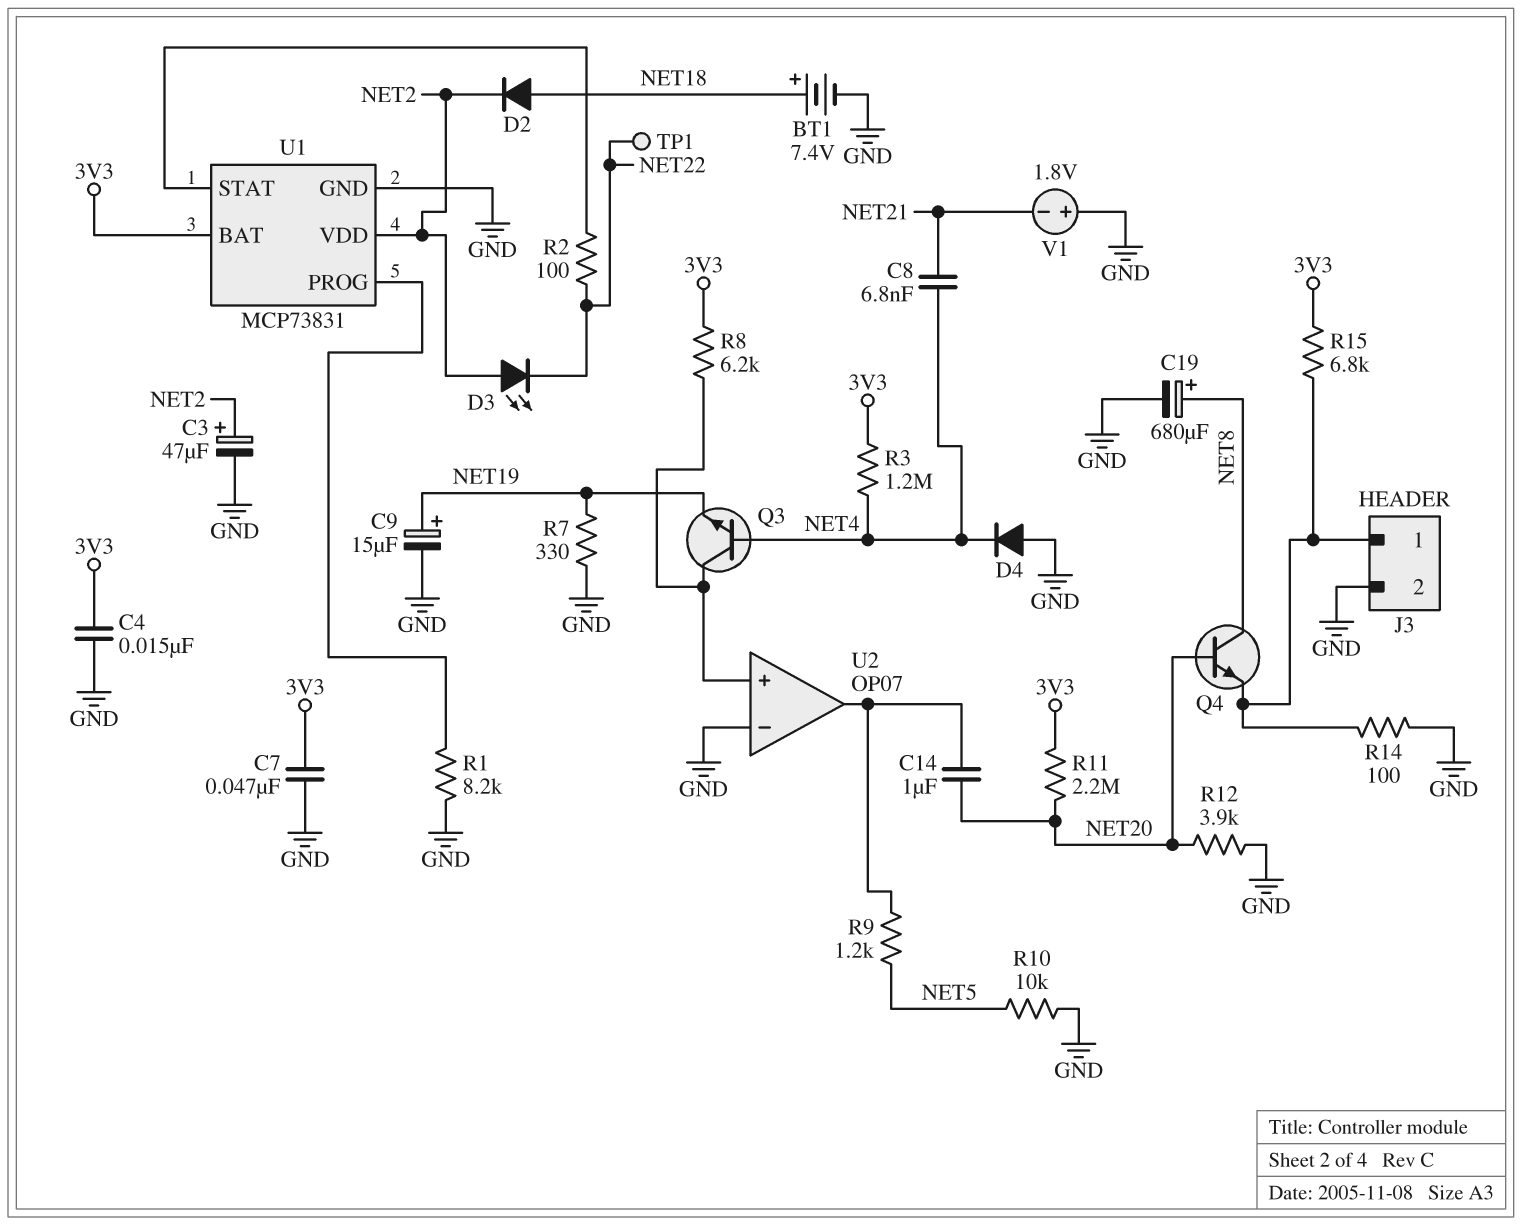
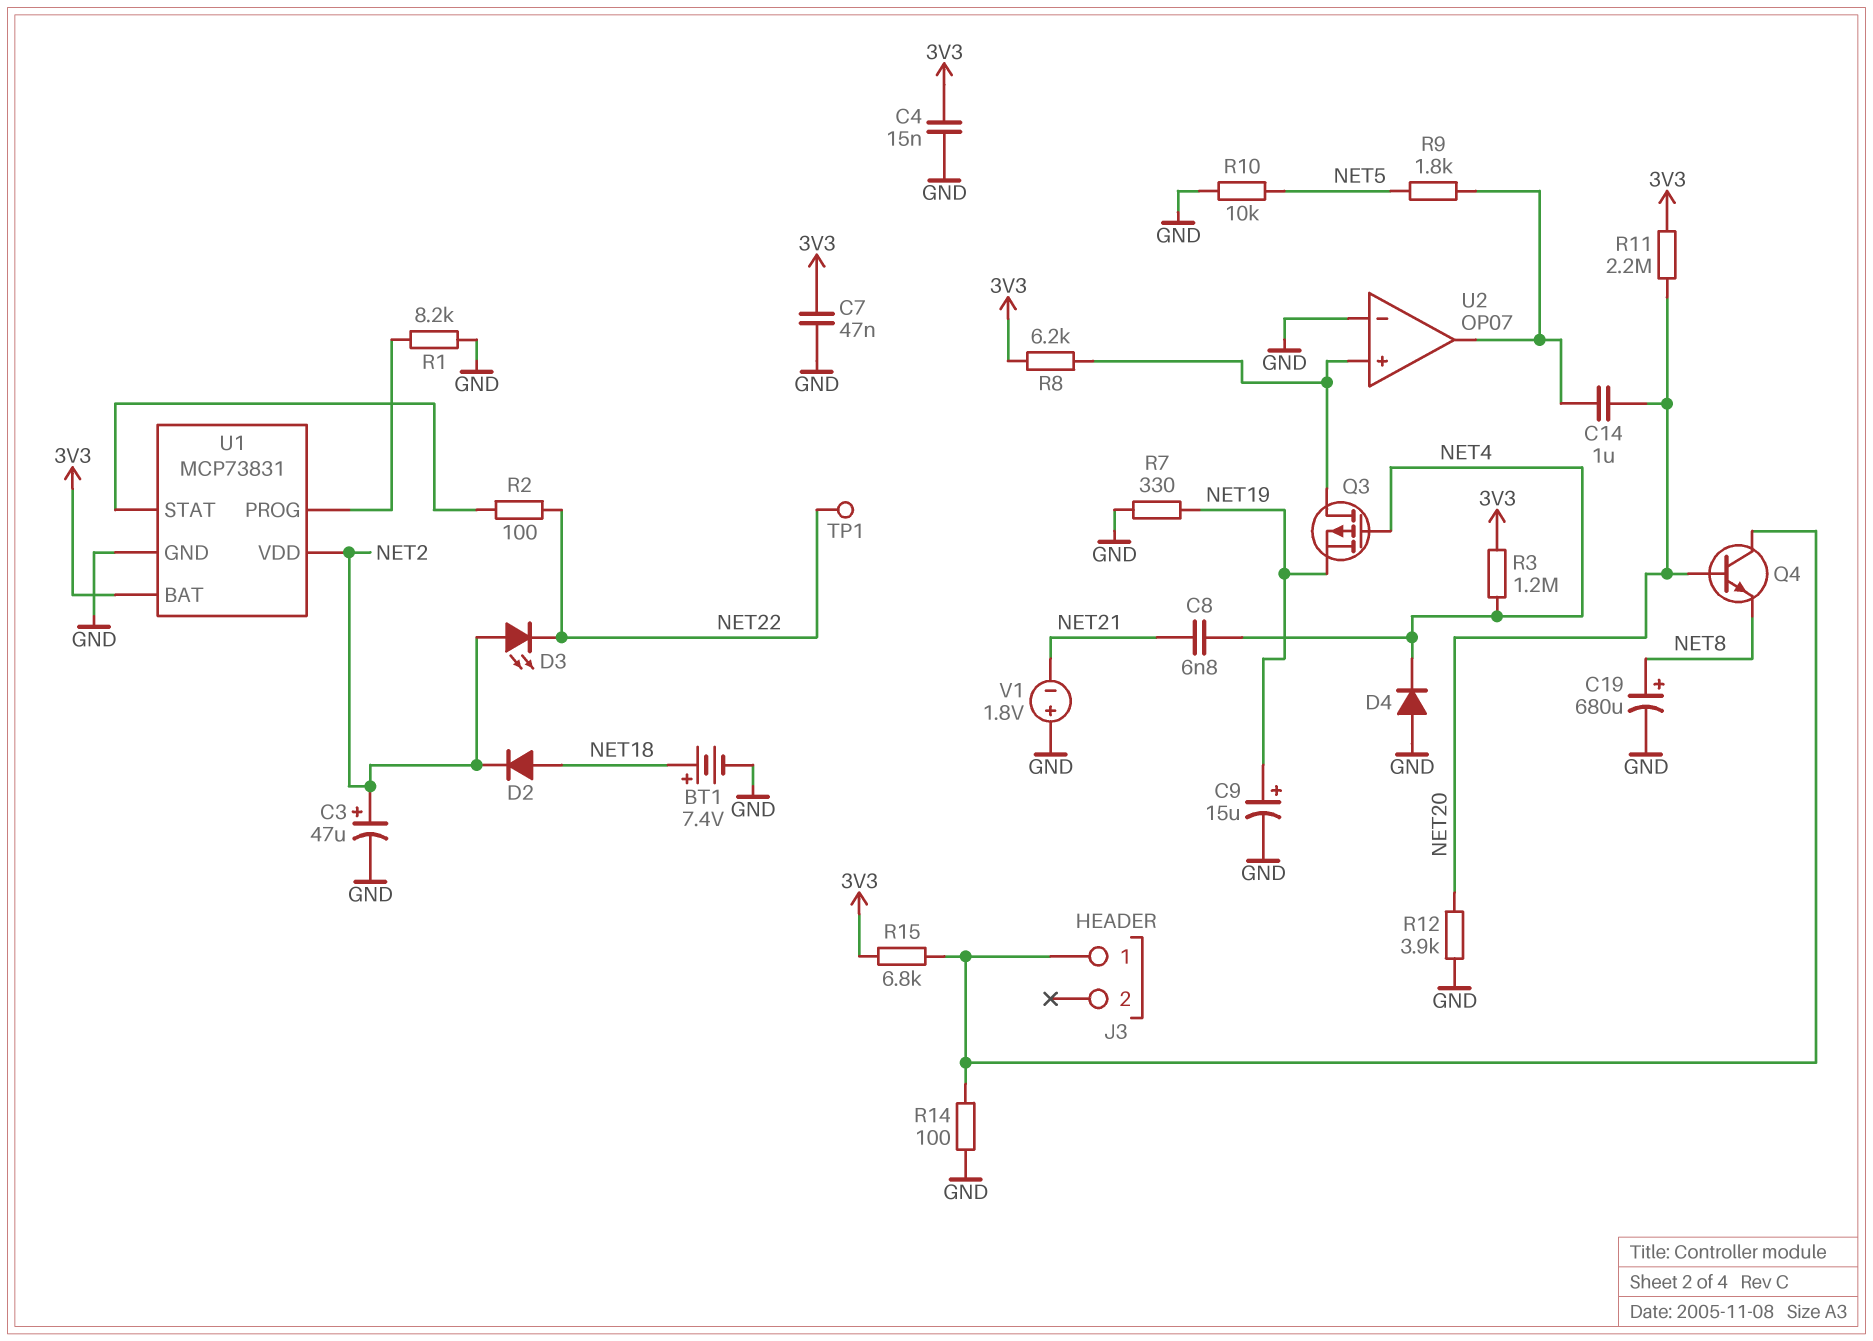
J3 pin 2: GND -> none
Q3: NPN (B NET4, C U2/in+, E NET19) -> PMOS (G NET4, D U2/in+, S NET19)
Q4: NPN (B NET20, C NET8, E J3/1) -> NPN (B NET20, C J3/1, E NET8)
R9: 1.2k (NET5, U2/out) -> 1.8k (NET5, U2/out)

